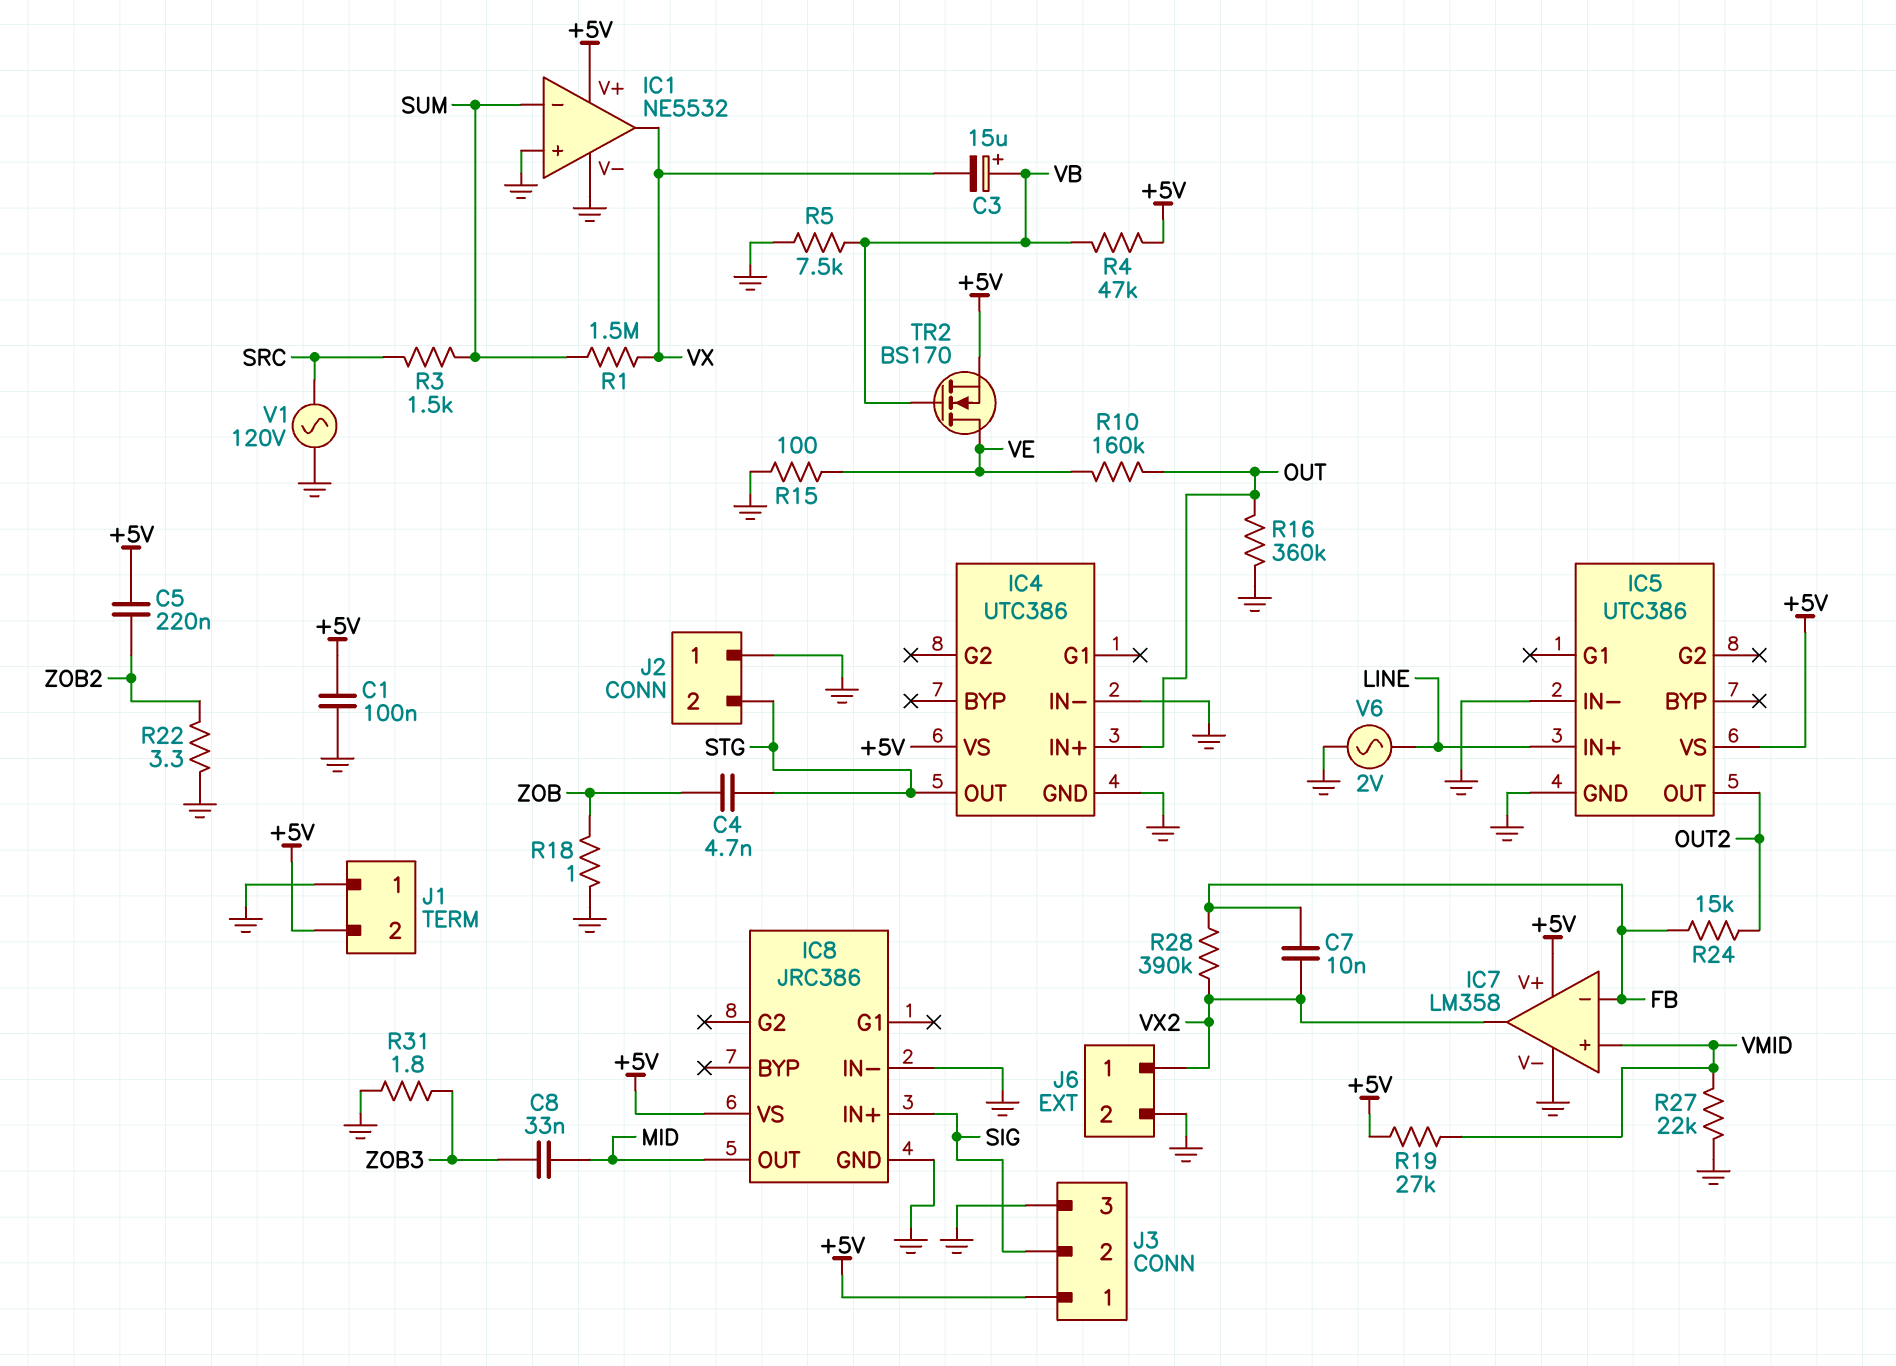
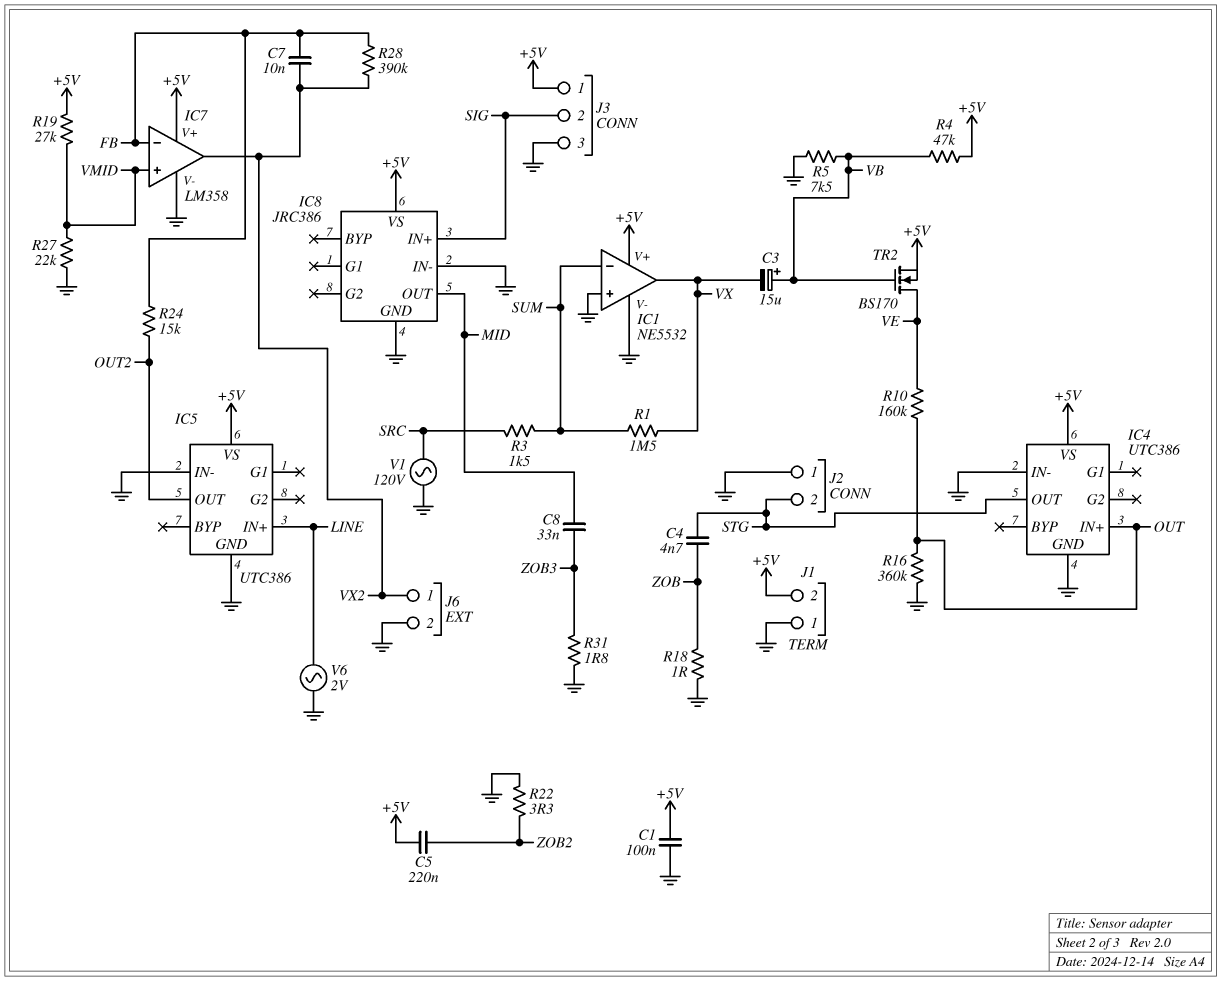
R15: 100 (GND, VE) -> none

